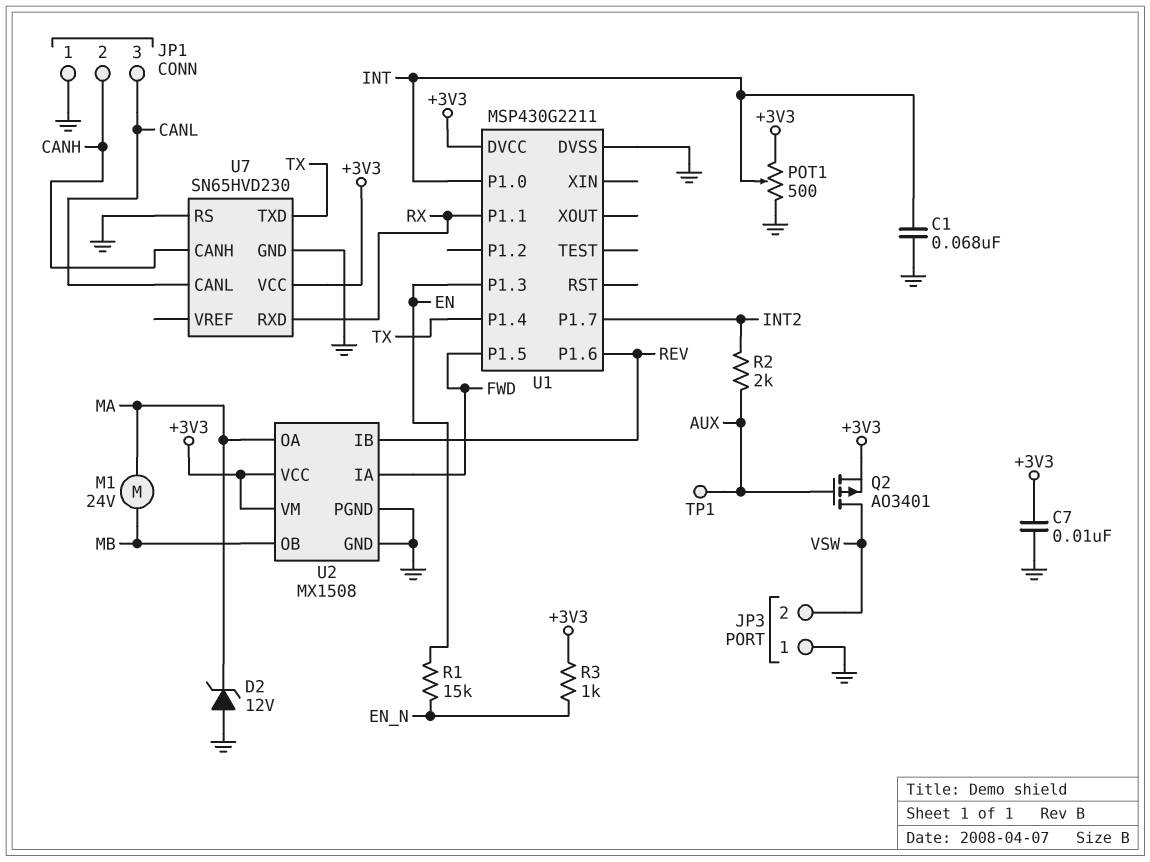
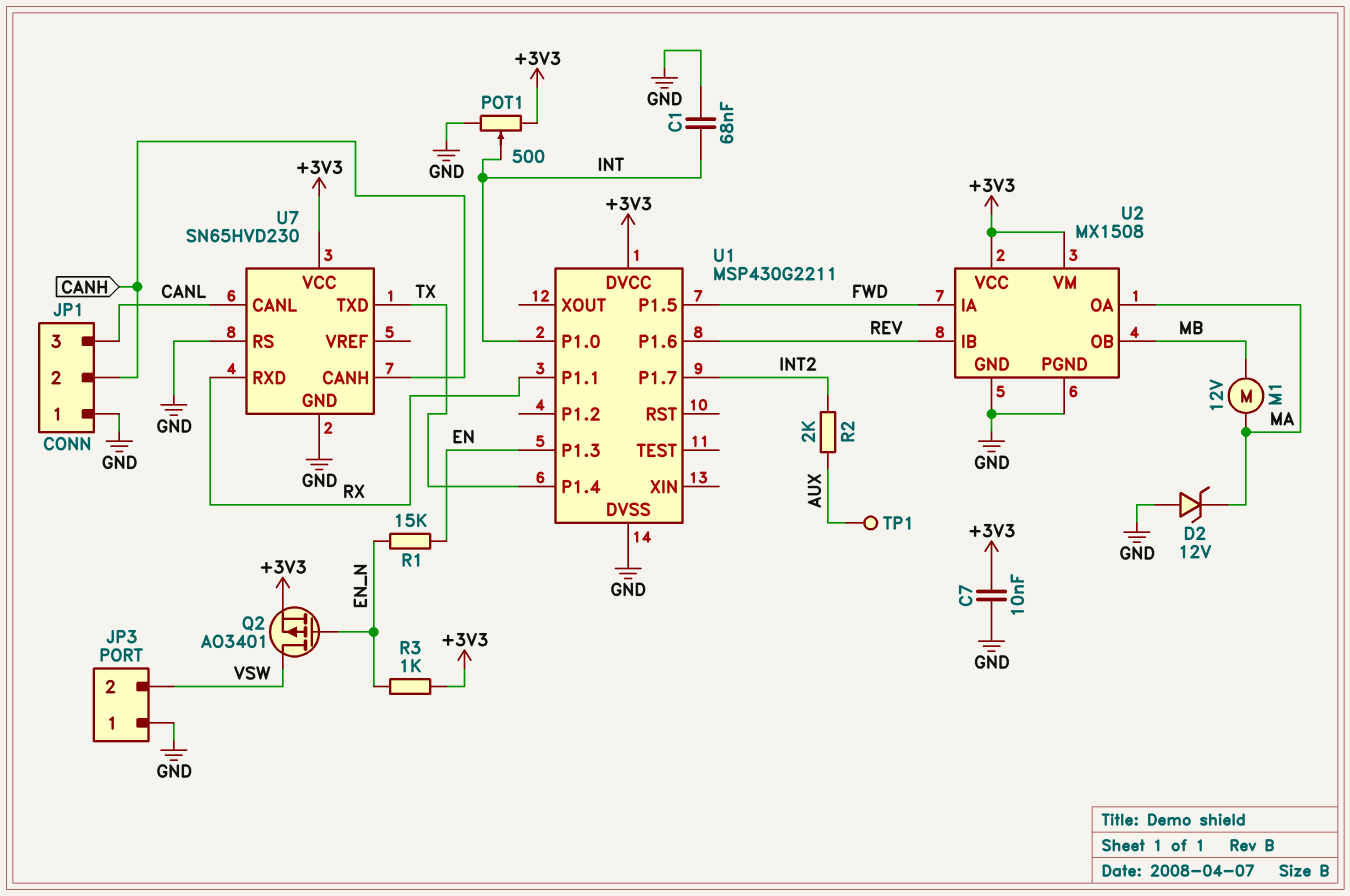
M1: motor 24V (MA, MB) -> motor 12V (MA, MB)
Q2: PMOS AO3401 (G AUX, D VSW, S +3V3) -> PMOS AO3401 (G EN_N, D VSW, S +3V3)

